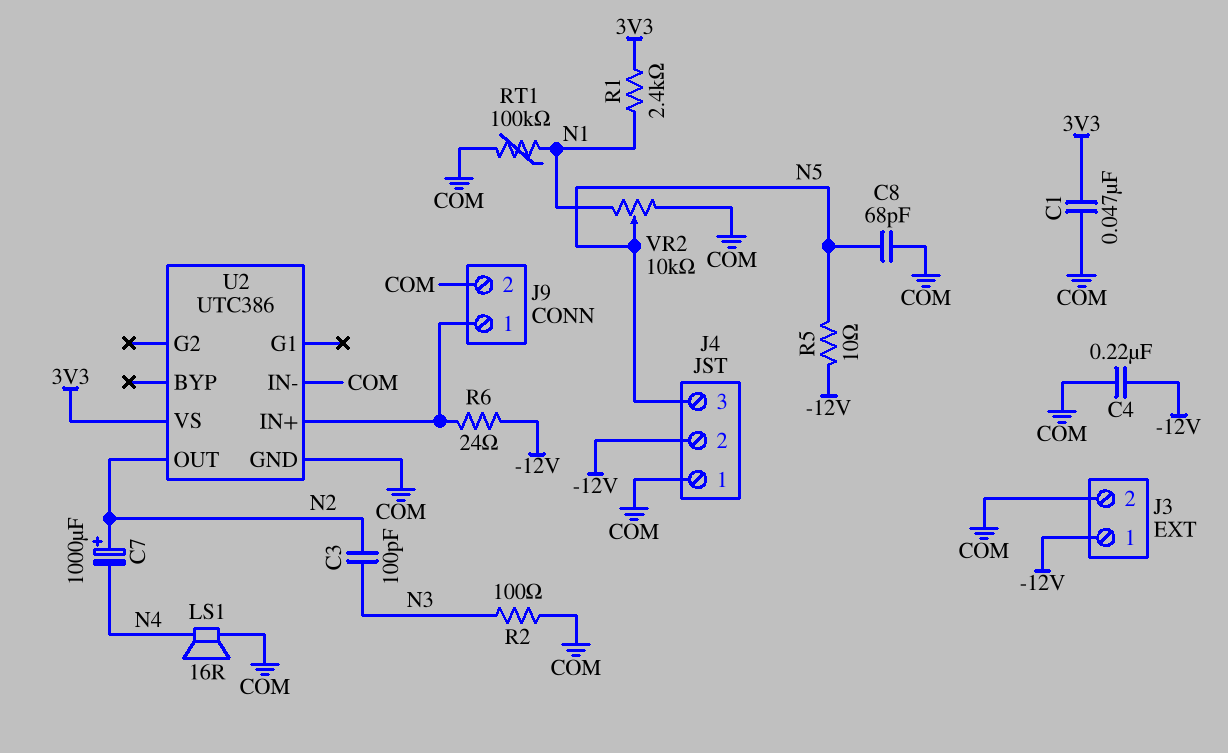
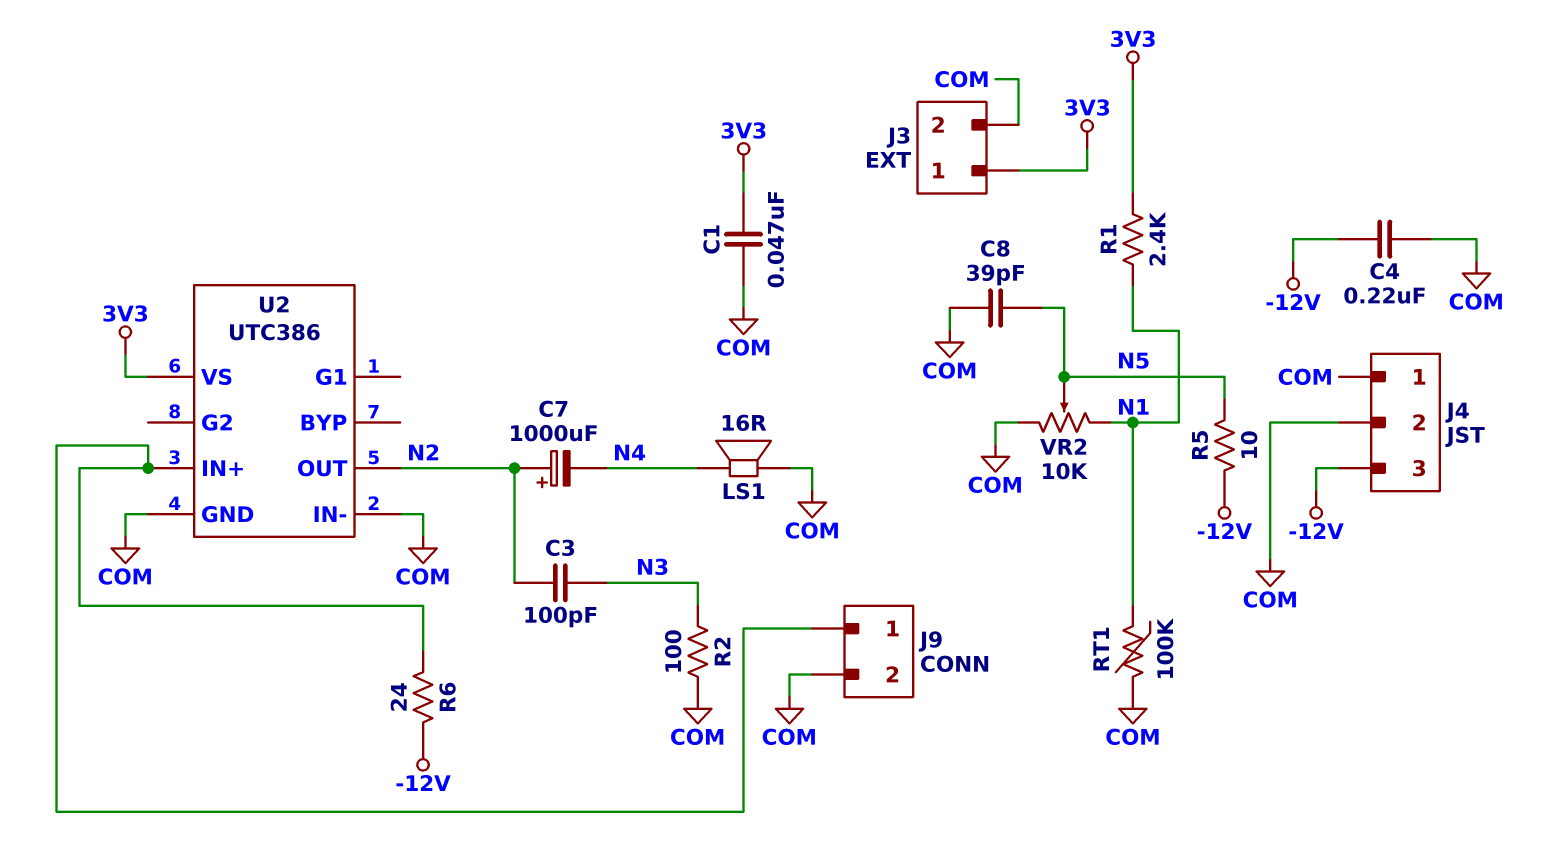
C8: 68pF (COM, N5) -> 39pF (COM, N5)
J3 pin 1: -12V -> 3V3
J4 pin 2: -12V -> COM
J4 pin 3: N5 -> -12V

